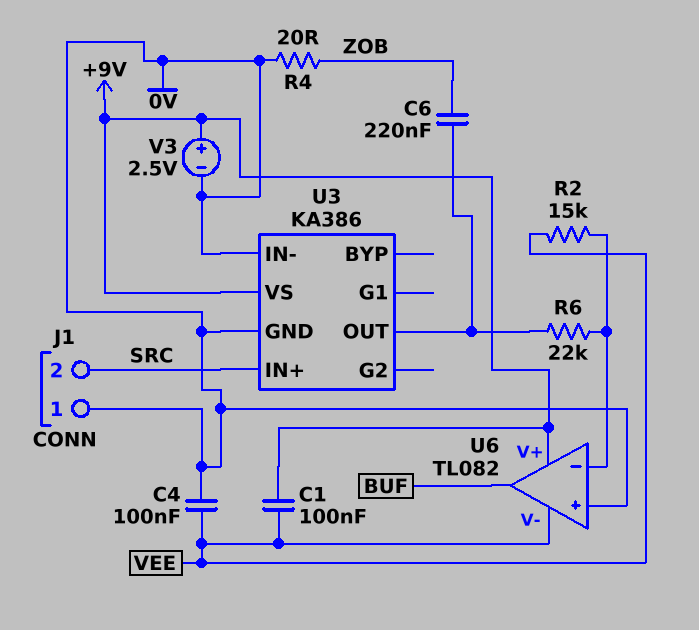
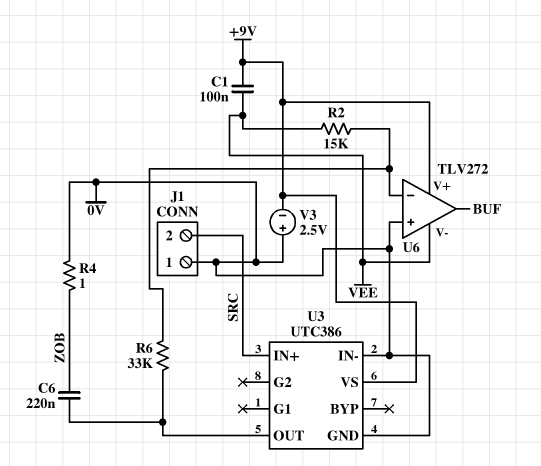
C4: 100nF (0V, VEE) -> none
R4: 20 (0V, ZOB) -> 1 (0V, ZOB)
R6: 22k (U3/OUT, U6/in-) -> 33k (U3/OUT, U6/in-)
U3: KA386 -> UTC386
U6: TL082 -> TLV272
V3: 2.5V (plus +9V, minus 0V) -> 2.5V (plus 0V, minus +9V)

